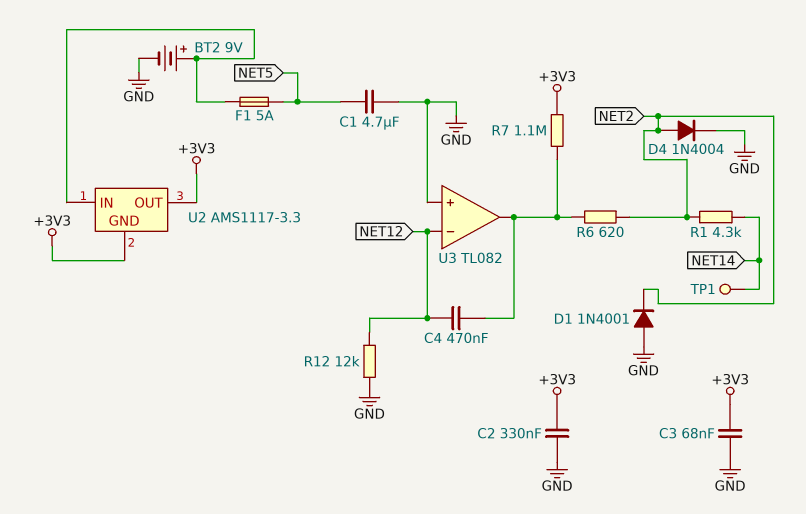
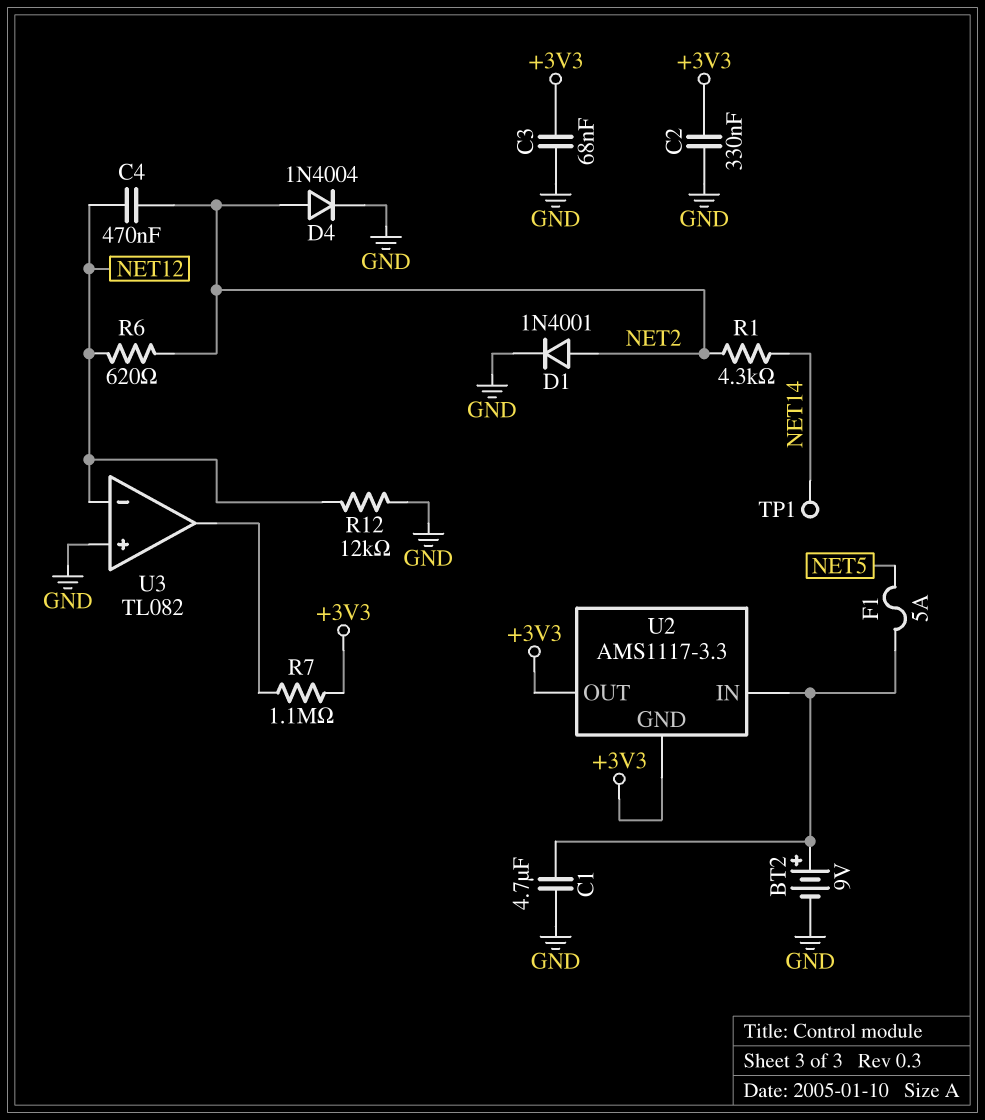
C1: 4.7uF (GND, NET5) -> 4.7uF (GND, U2/IN)
C4: 470nF (NET12, U3/out) -> 470nF (NET2, NET12)
D1: diode 1N4001 (A GND, K NET2) -> diode 1N4001 (A NET2, K GND)
R6: 620 (NET2, U3/out) -> 620 (NET2, NET12)

